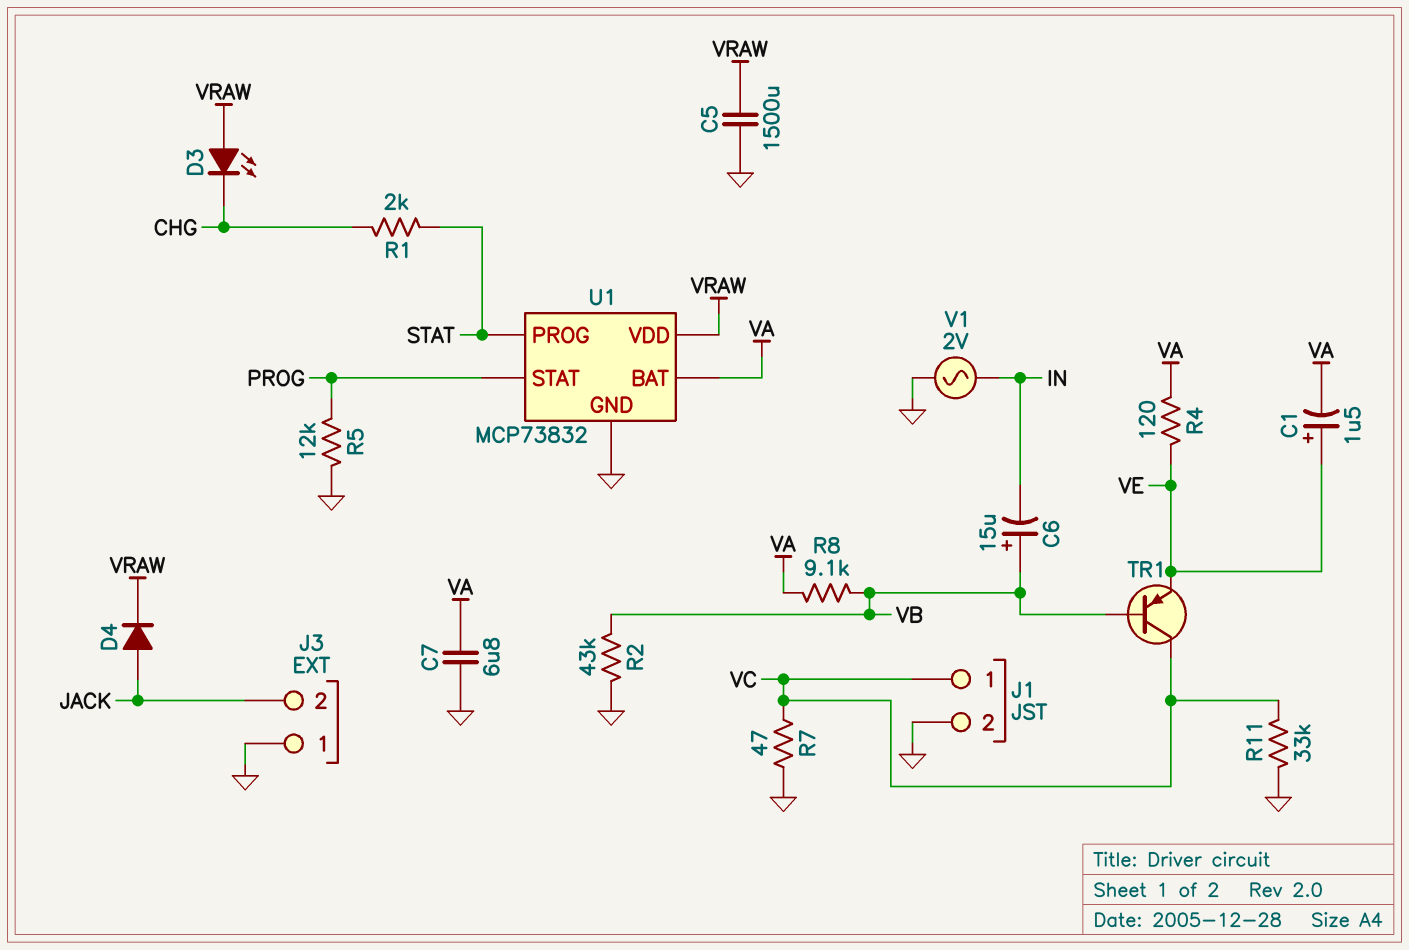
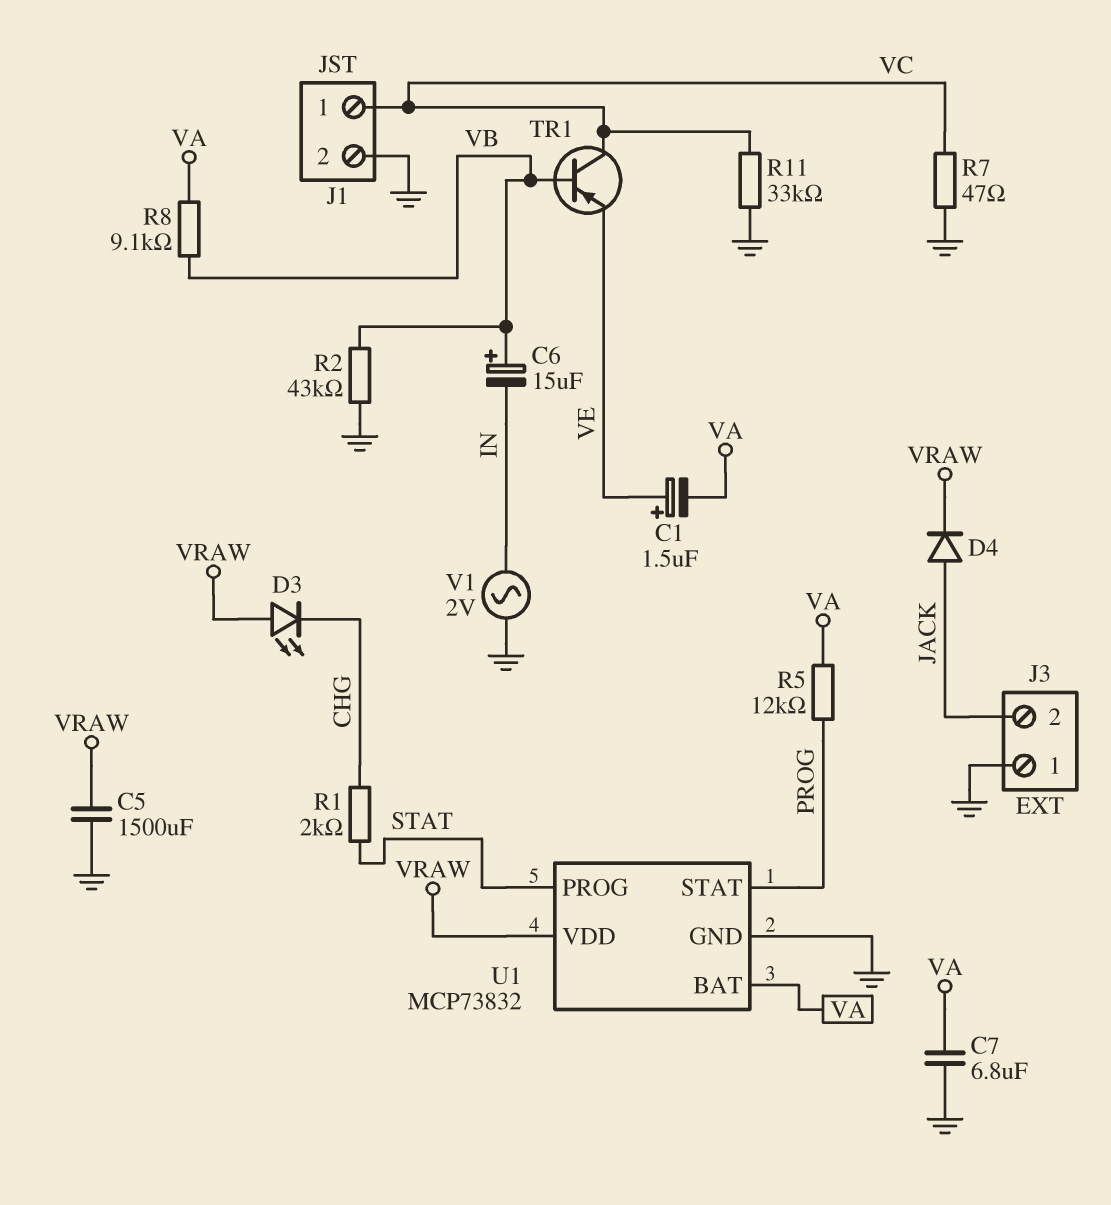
R4: 120 (VA, VE) -> none
R5: 12k (GND, PROG) -> 12k (PROG, VA)

